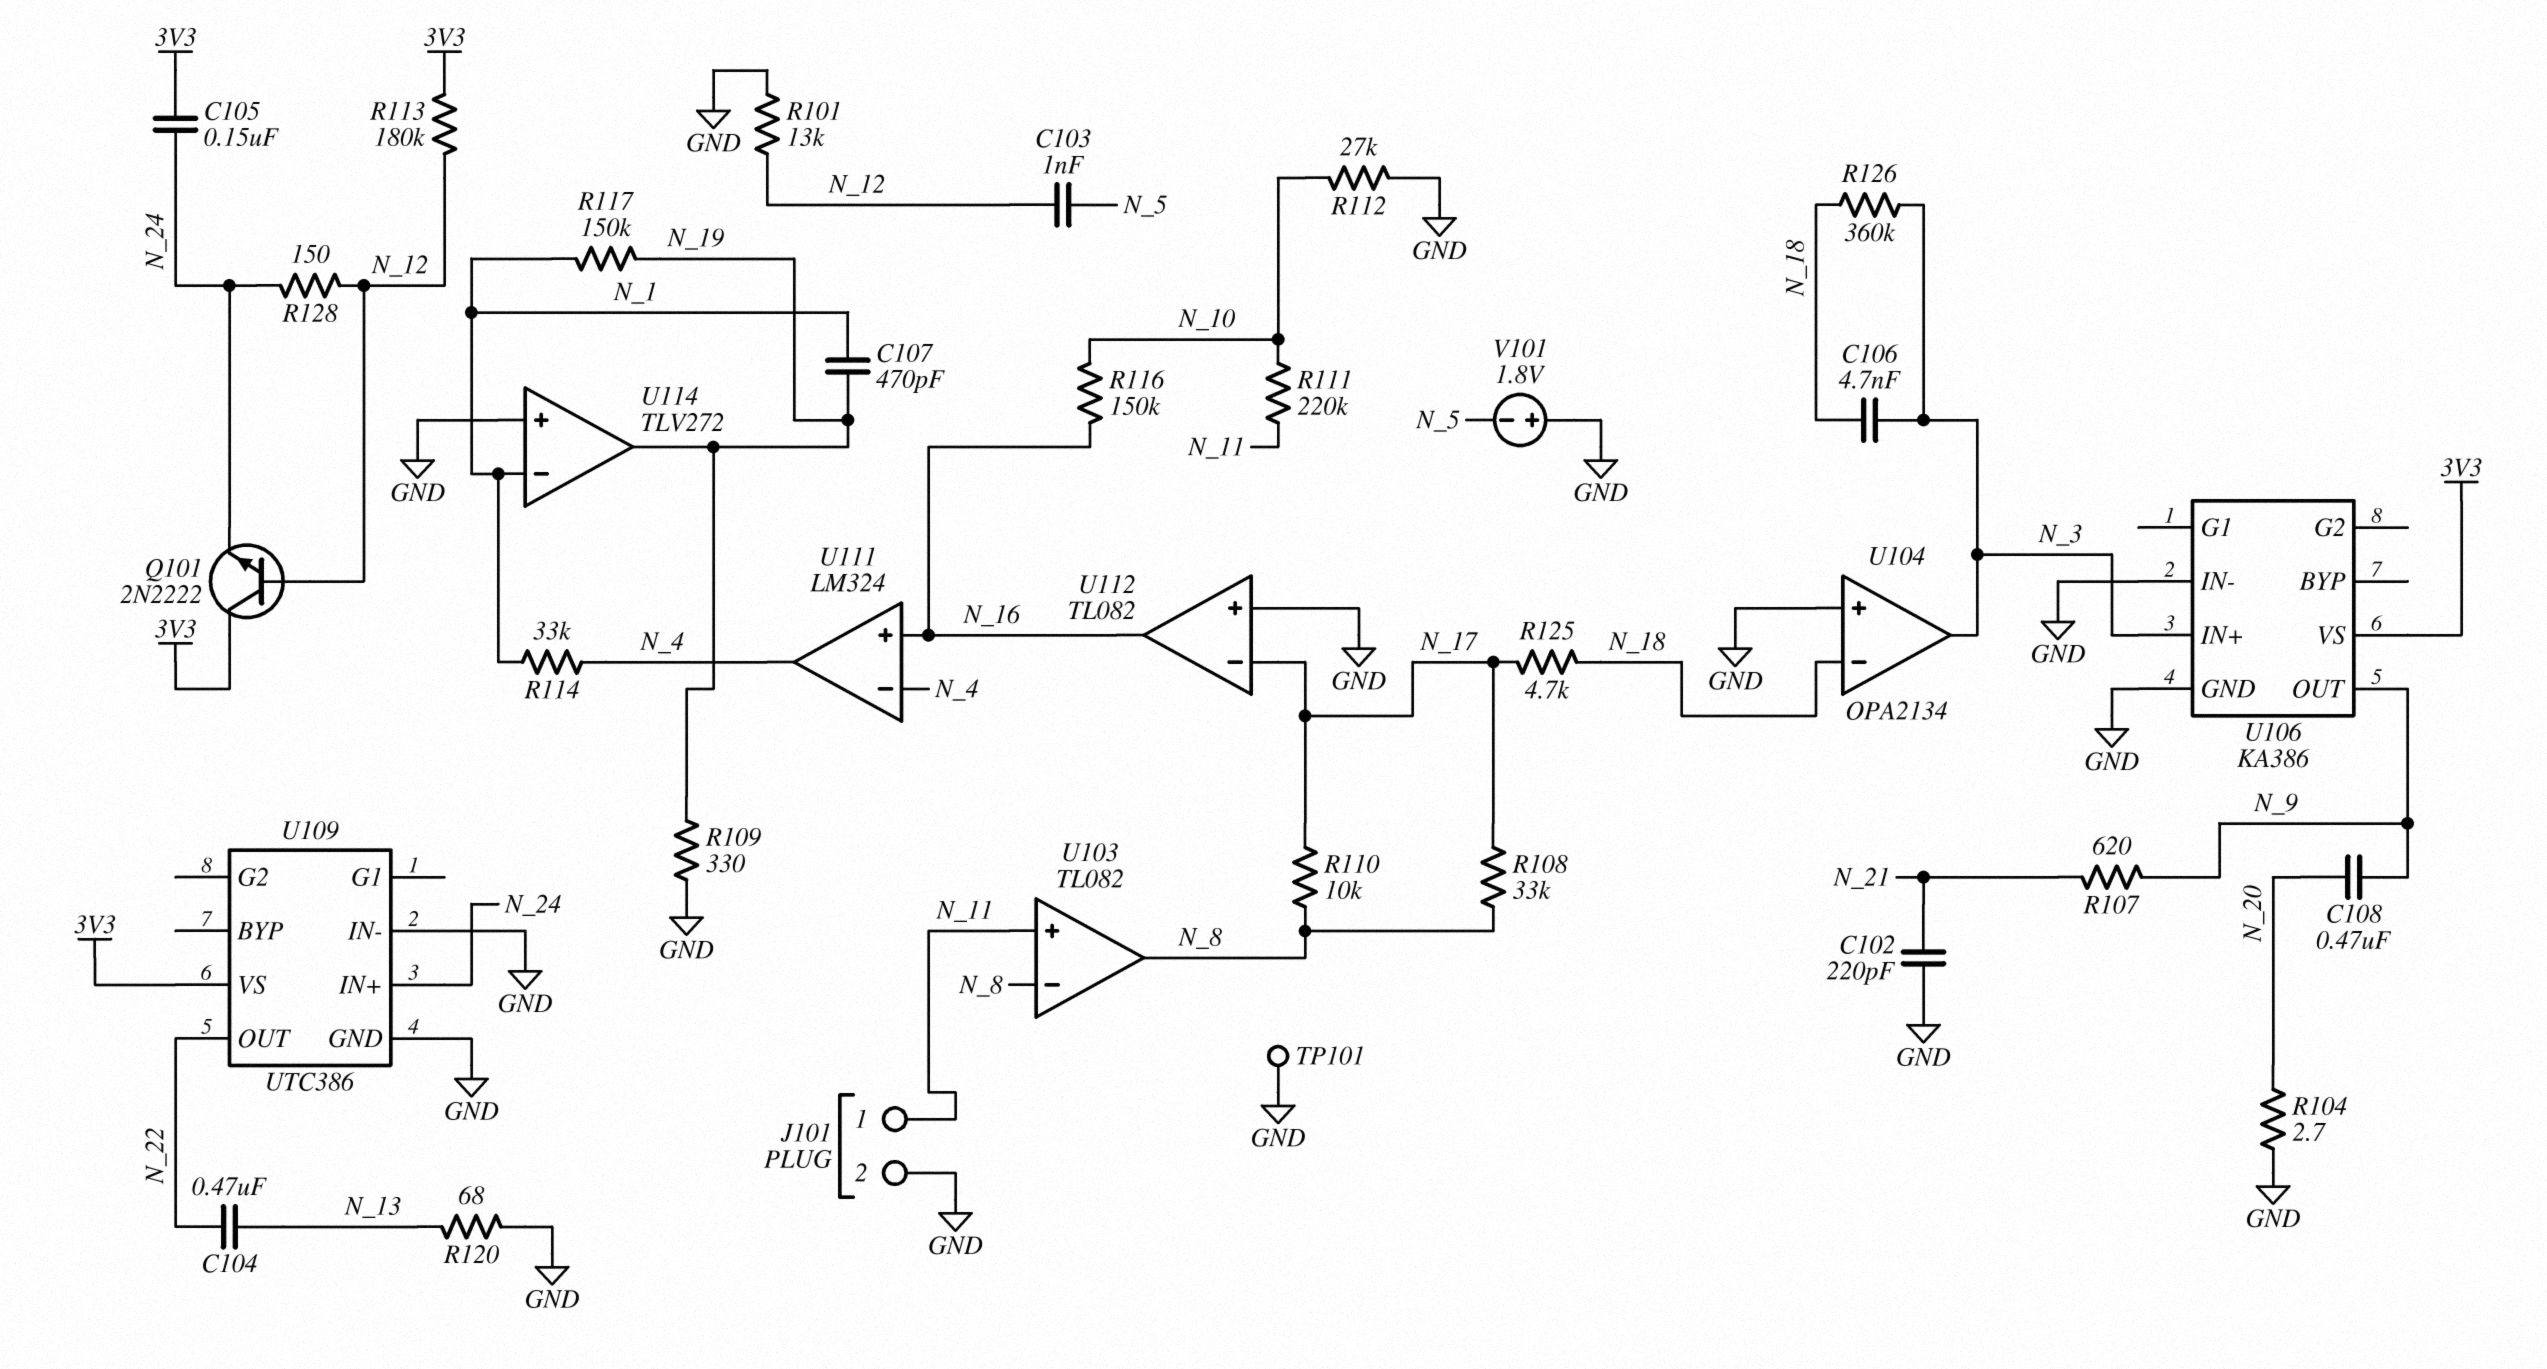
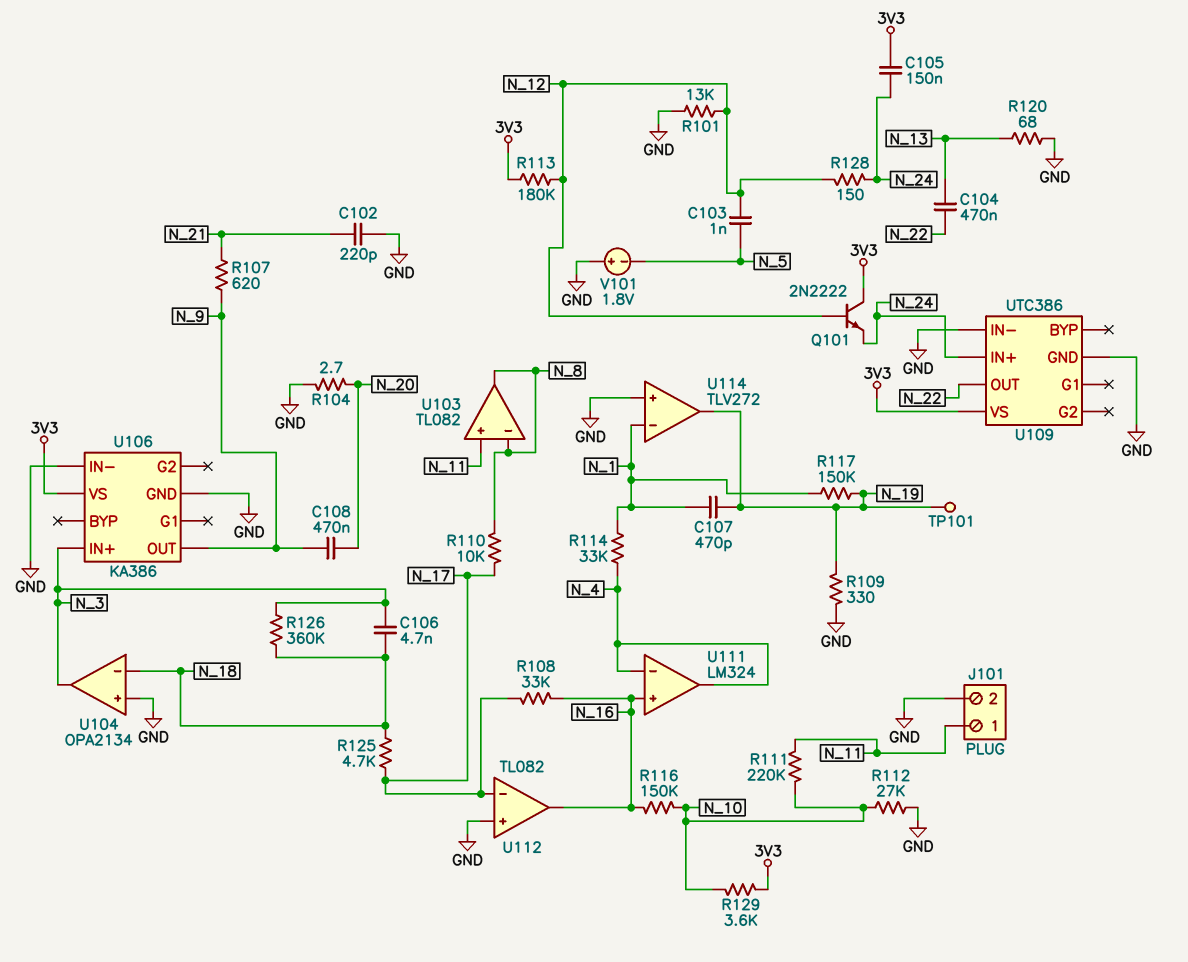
R108: 33k (N_8, N_17) -> 33k (N_16, N_17)
R129: none -> 3.6k (3V3, N_10)
TP101: test point (GND) -> test point (N_19)

